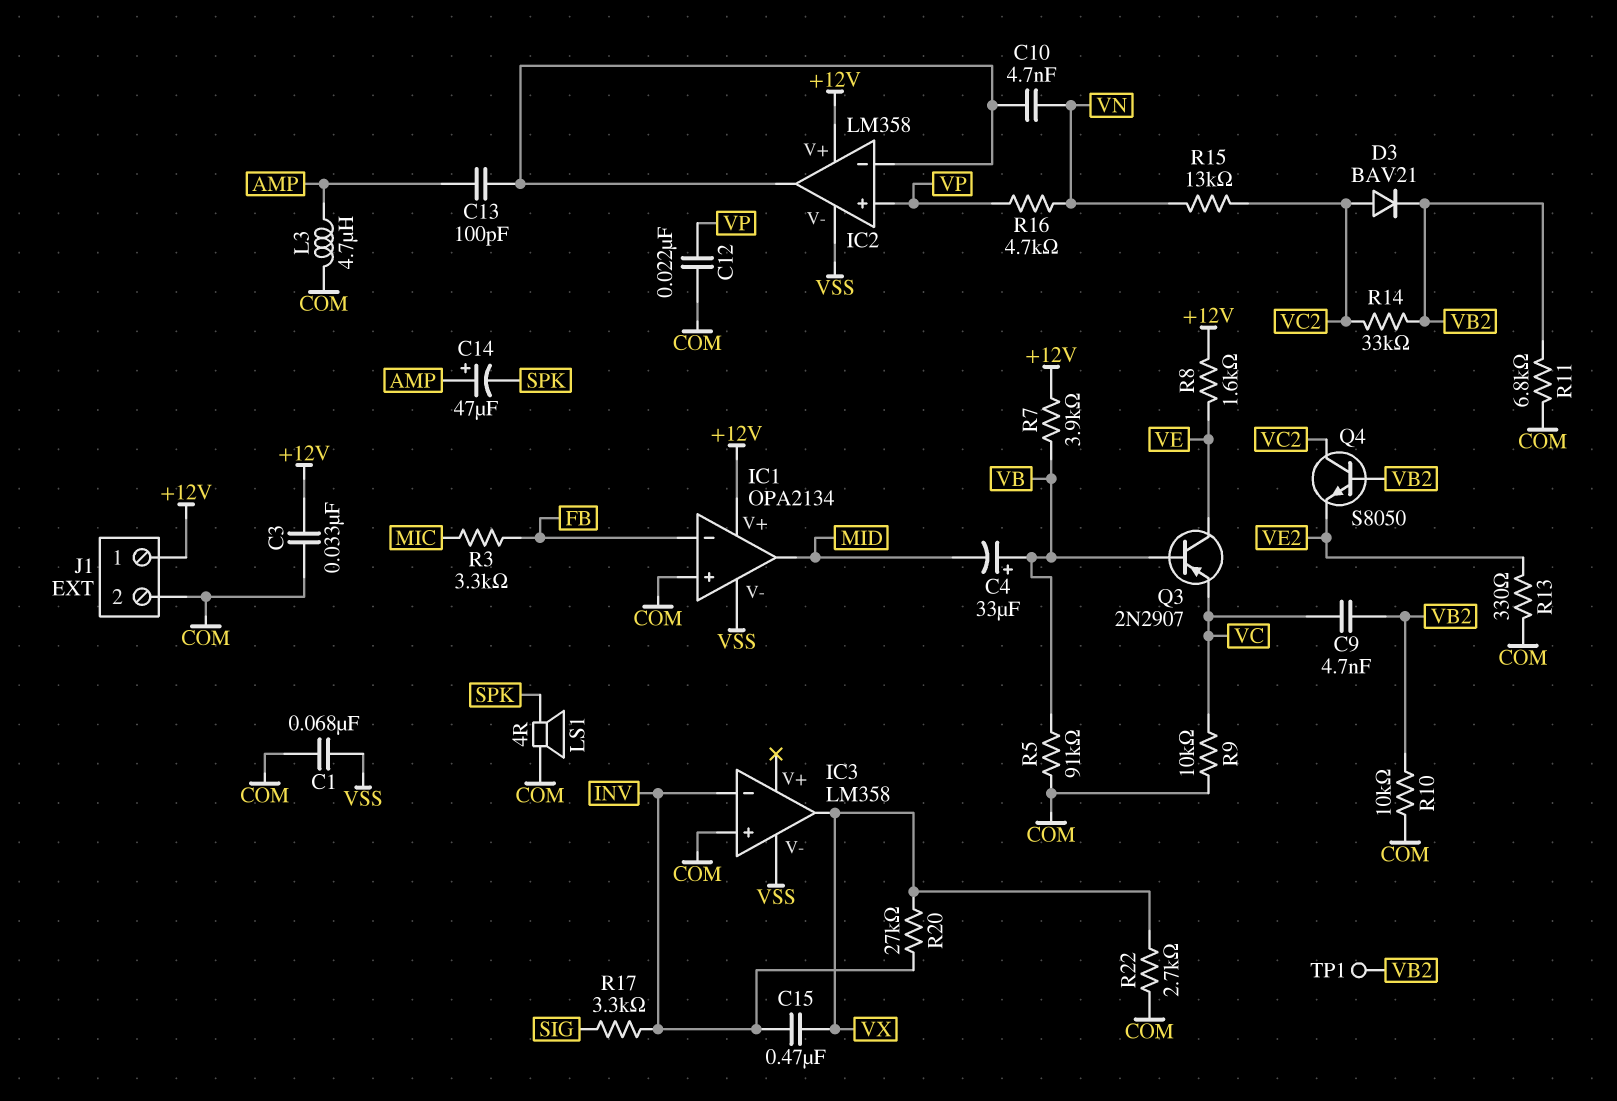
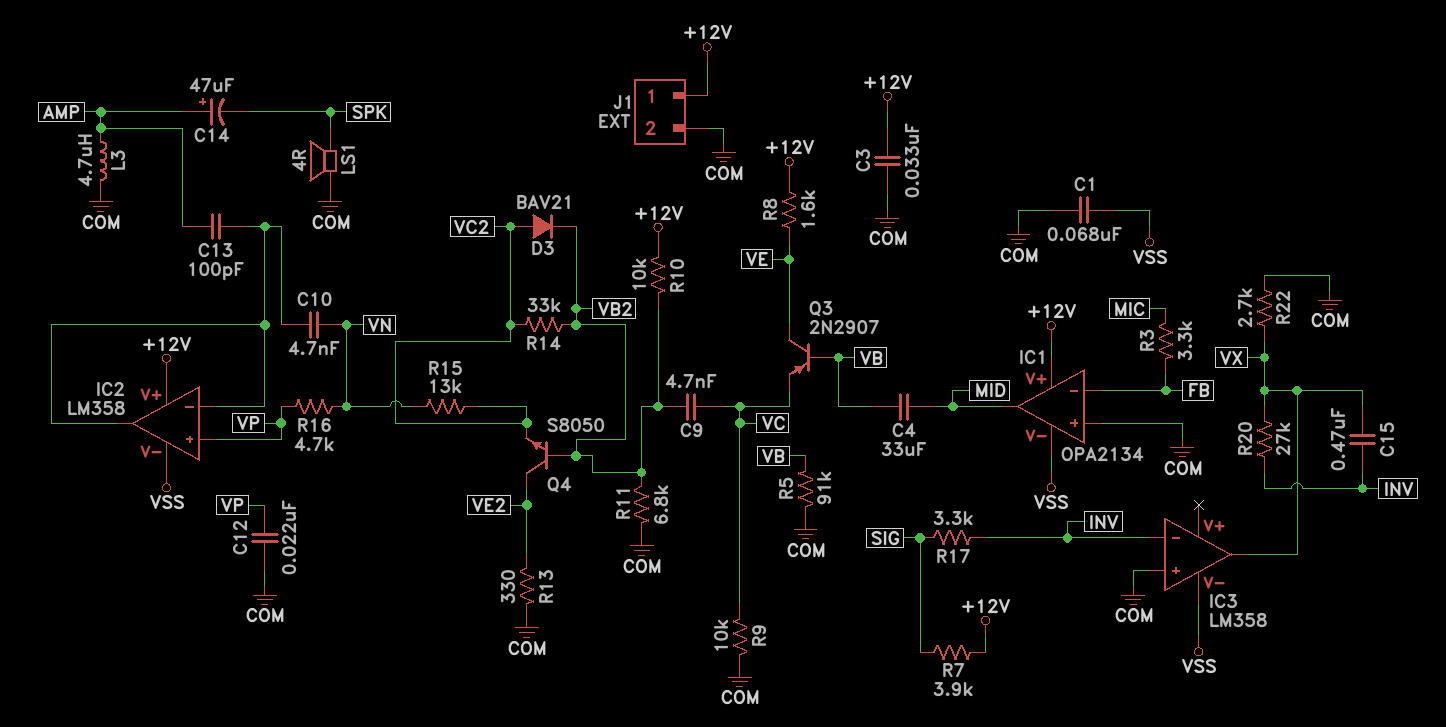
C4: 33uF (plus VB, minus MID) -> 33uF (MID, VB)
Q4: NPN S8050 (B VB2, C VC2, E VE2) -> NPN S8050 (B VB2, C VE2, E VC2)
R7: 3.9k (+12V, VB) -> 3.9k (+12V, SIG)
R10: 10k (COM, VB2) -> 10k (+12V, VB2)
TP1: test point (VB2) -> none

